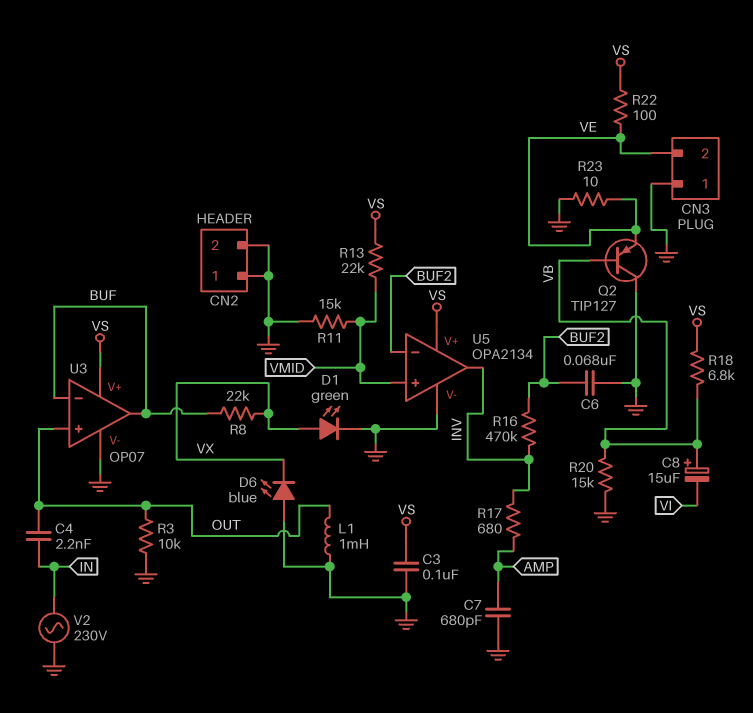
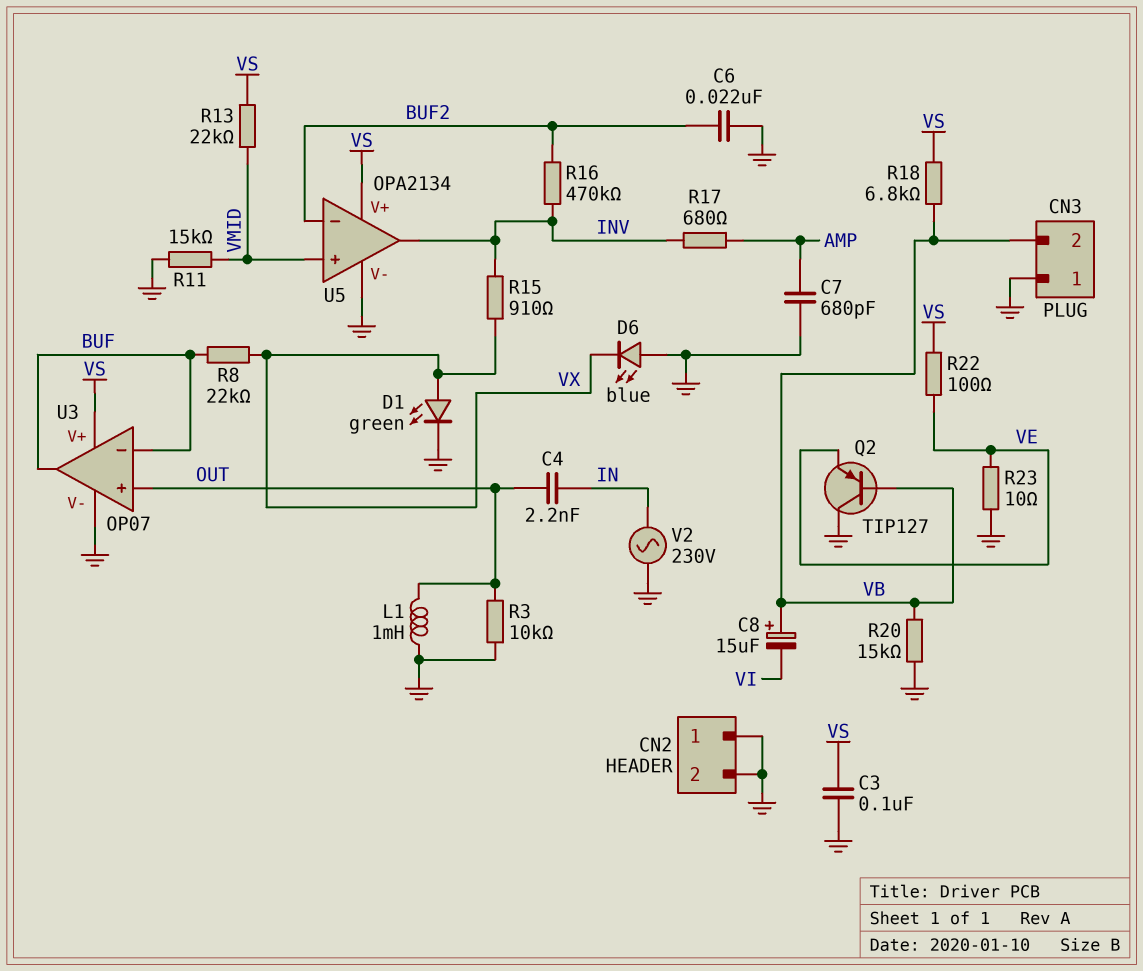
C6: 68nF (BUF2, GND) -> 22nF (BUF2, GND)
CN3 pin 2: VE -> VB
R15: none -> 910 (INV, VX)

